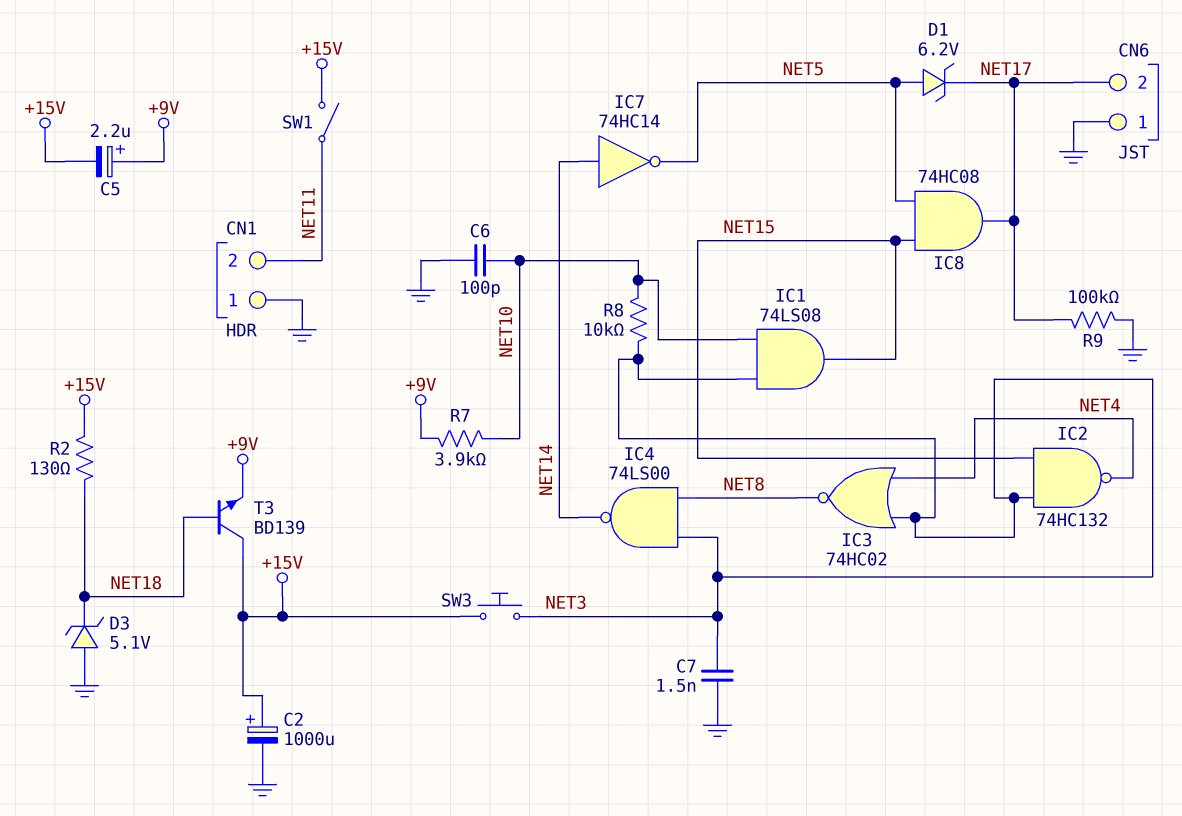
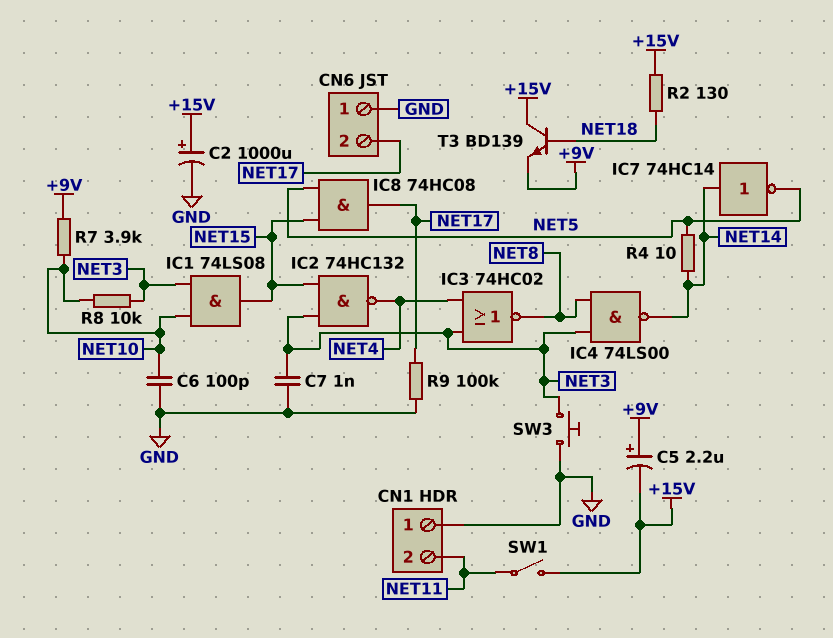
C7: 1.5nF (GND, NET3) -> 1nF (GND, NET3)
D1: zener 6.2V (A NET5, K NET17) -> none
D3: zener 5.1V (A GND, K NET18) -> none
R4: none -> 10 (NET5, NET14)
SW3: button (+15V, NET3) -> button (GND, NET3)

